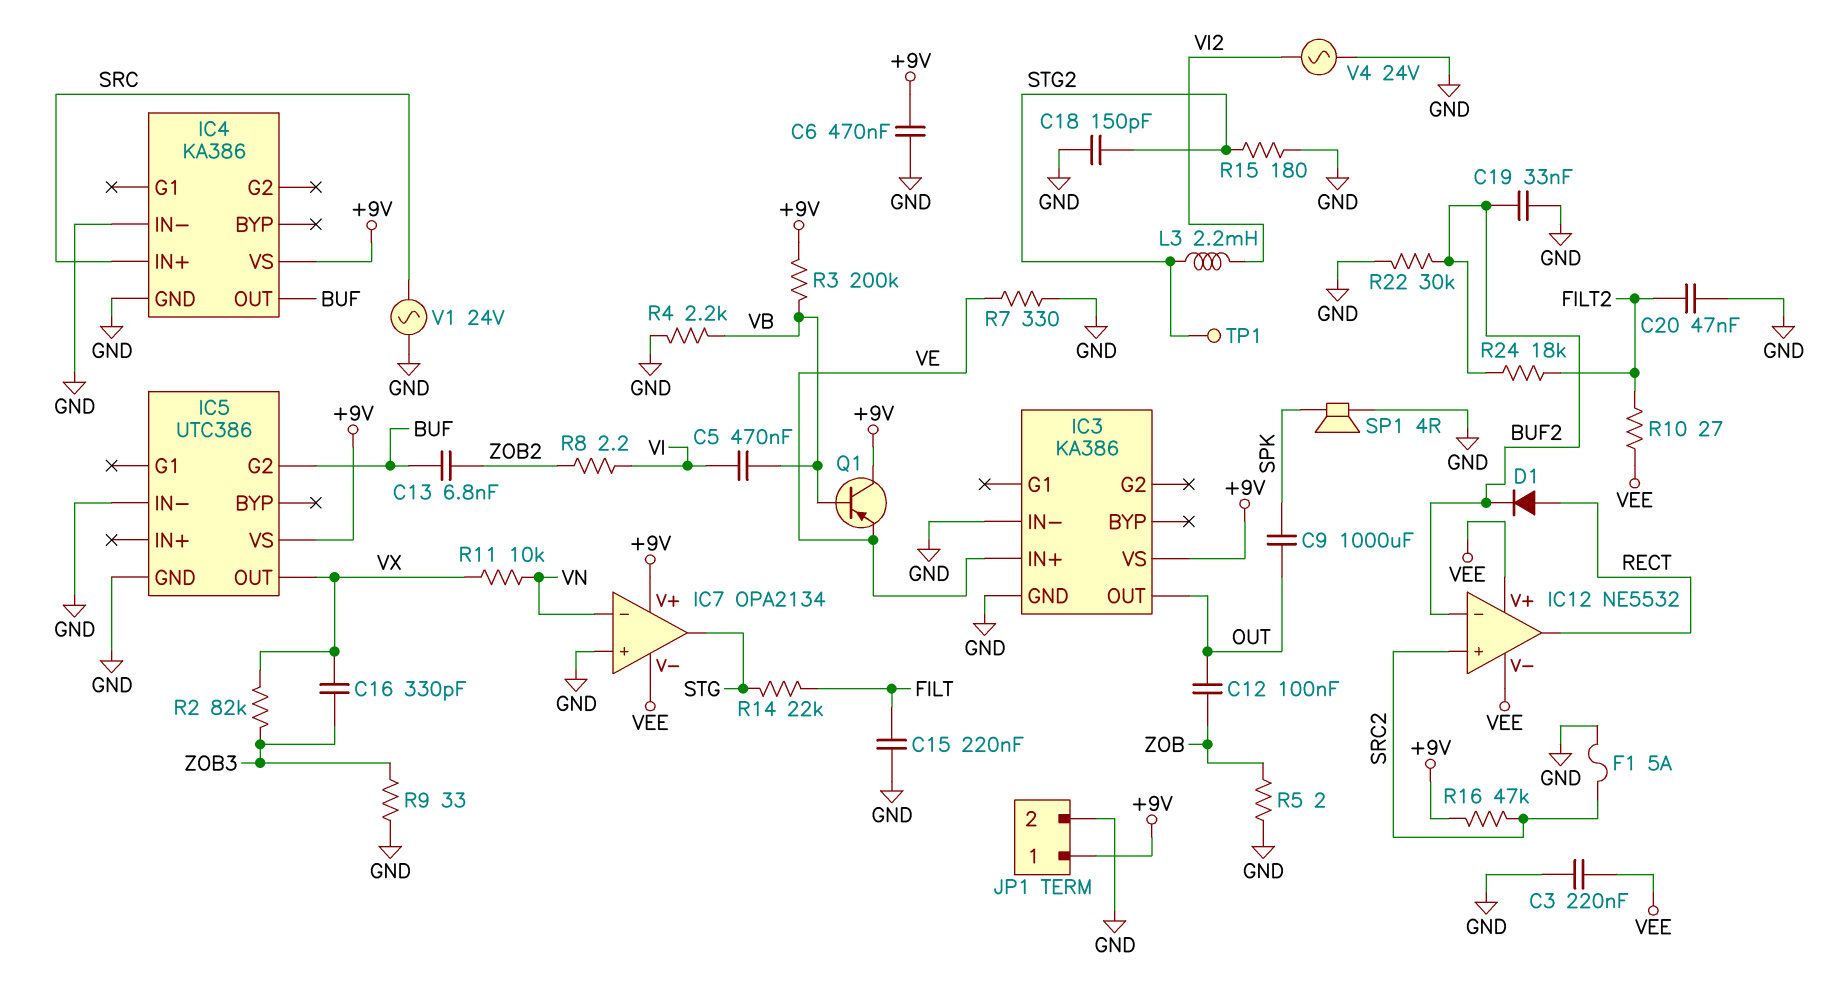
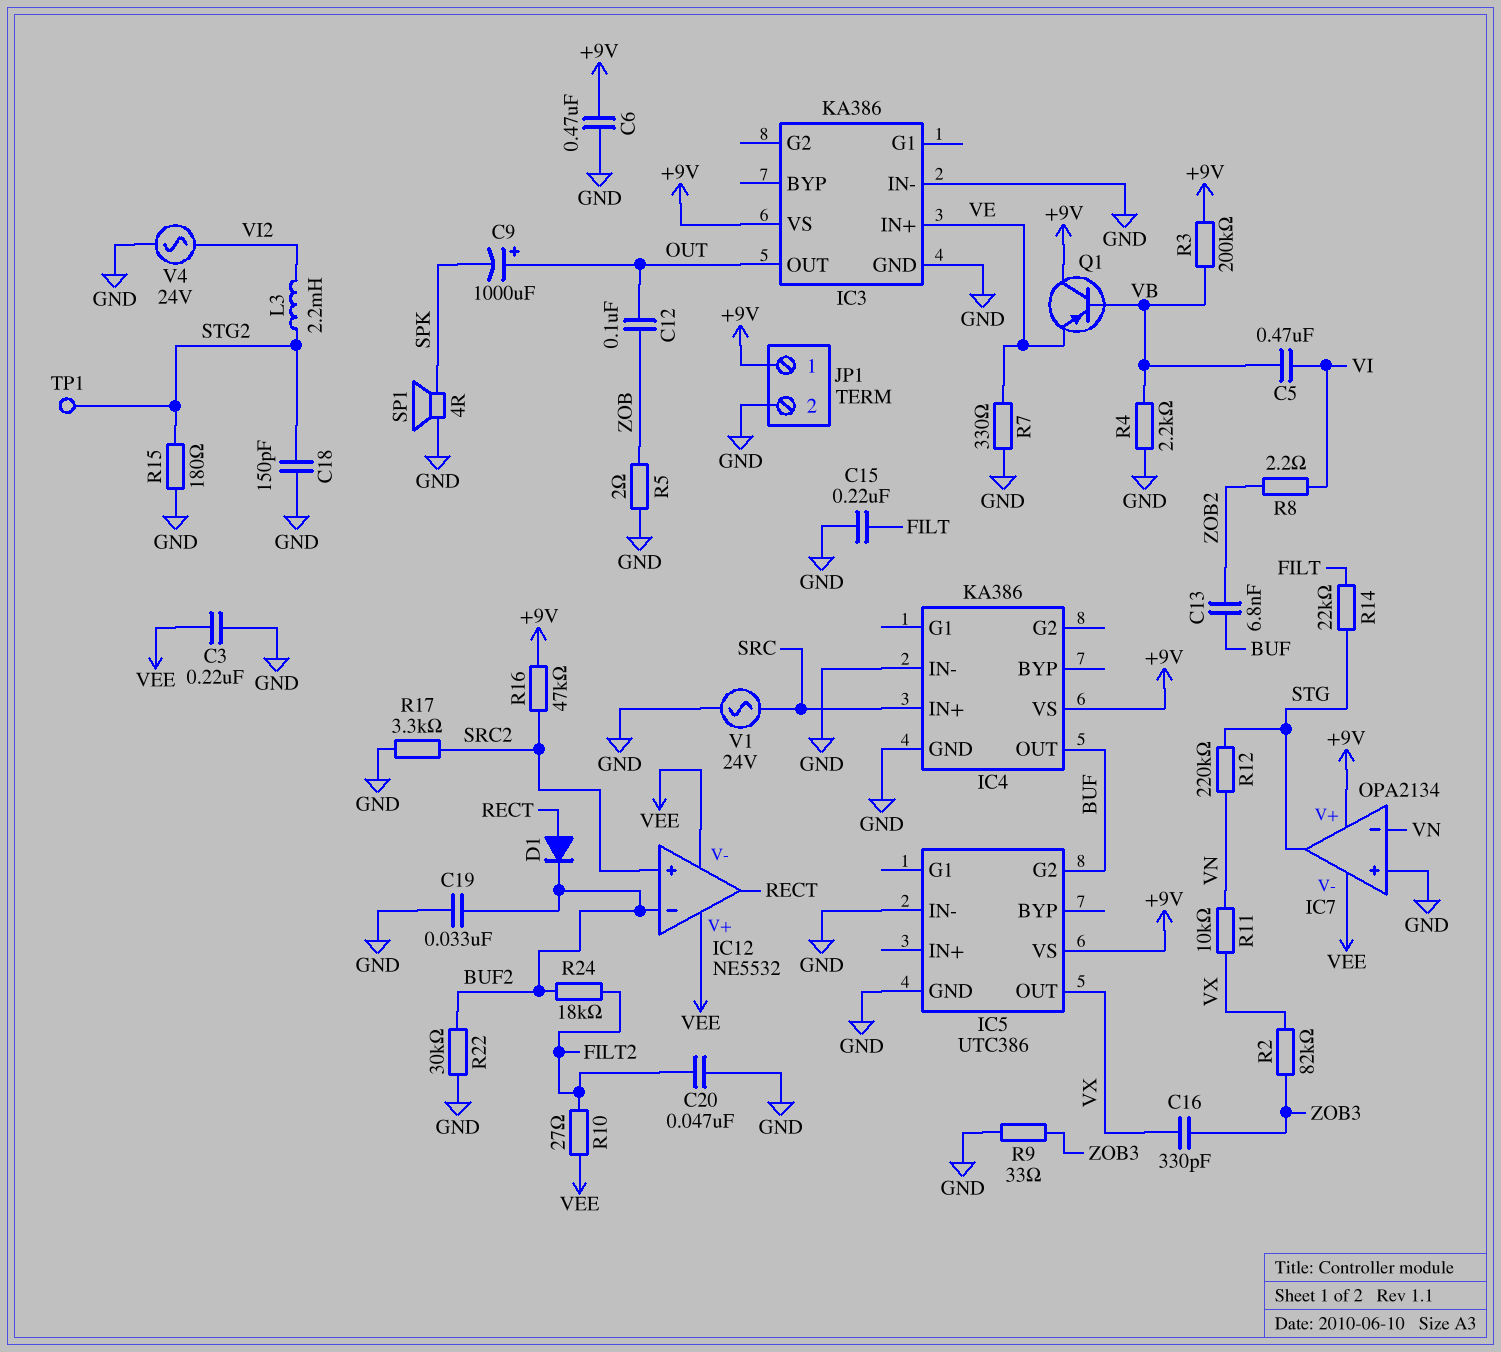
C9: 1000uF (OUT, SPK) -> 1000uF (plus OUT, minus SPK)
F1: 5A (GND, SRC2) -> none
R12: none -> 220k (STG, VN)
R17: none -> 3.3k (GND, SRC2)

